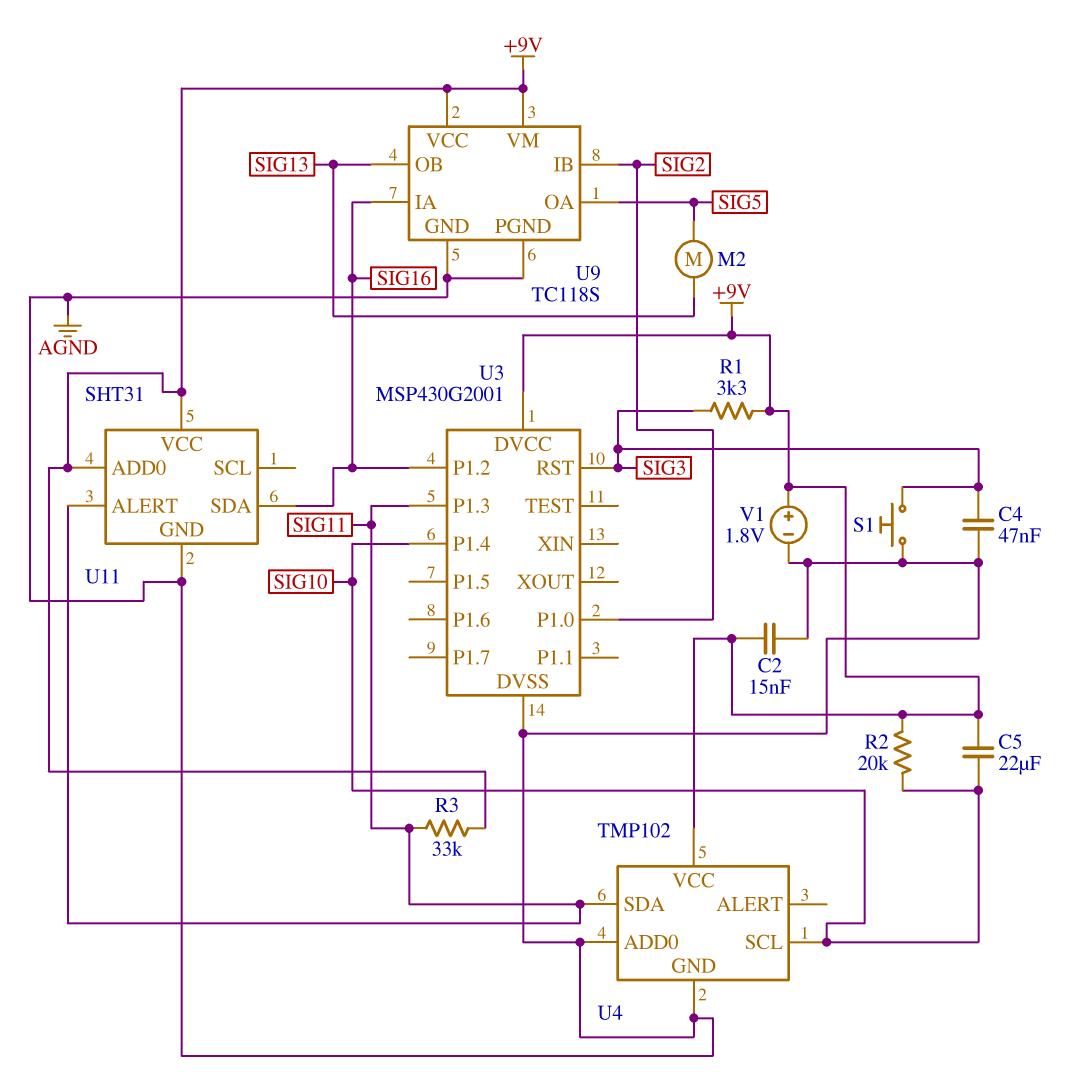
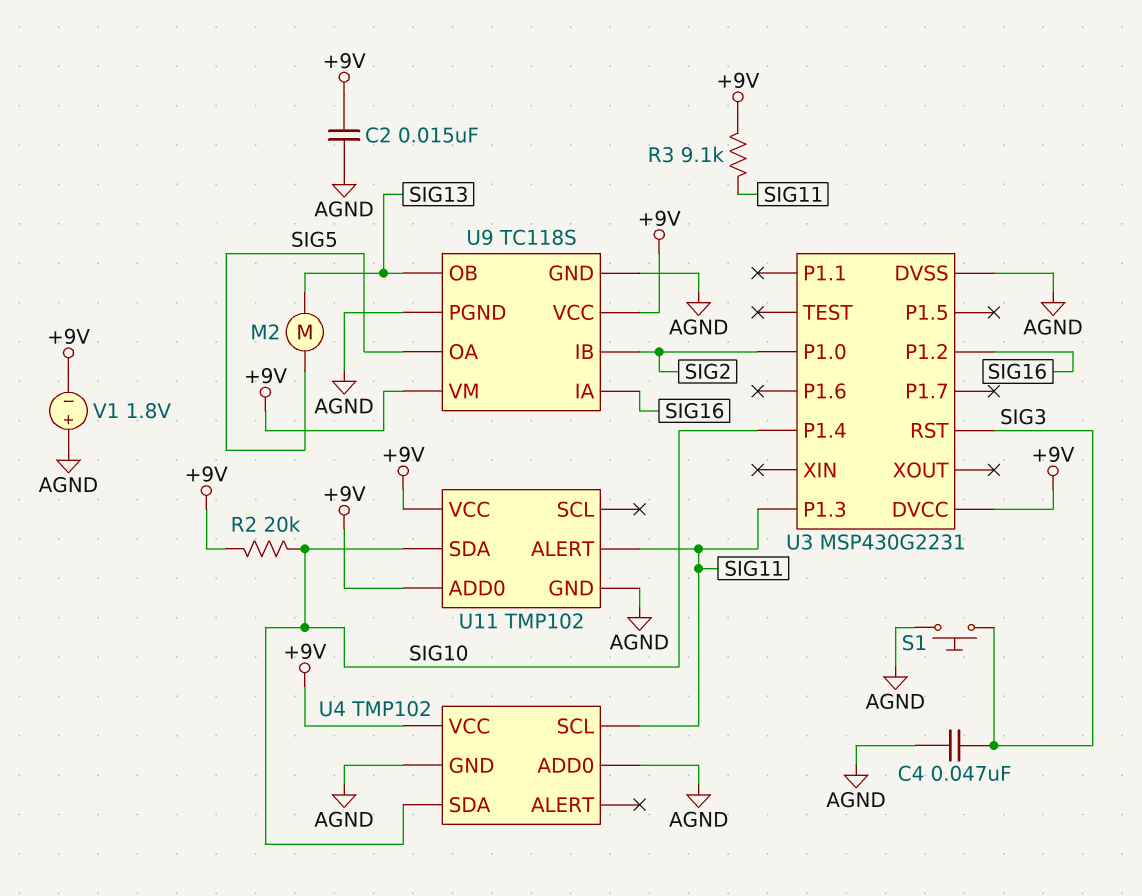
C5: 22uF (+9V, SIG10) -> none
R1: 3.3k (+9V, SIG3) -> none
R3: 33k (+9V, SIG11) -> 9.1k (+9V, SIG11)
U3: MSP430G2001 -> MSP430G2231
U4 pin SCL: SIG10 -> SIG11
U4 pin SDA: SIG11 -> SIG10
U11: SHT31 -> TMP102
U11 pin SDA: SIG16 -> SIG10
V1: 1.8V (plus +9V, minus AGND) -> 1.8V (plus AGND, minus +9V)

